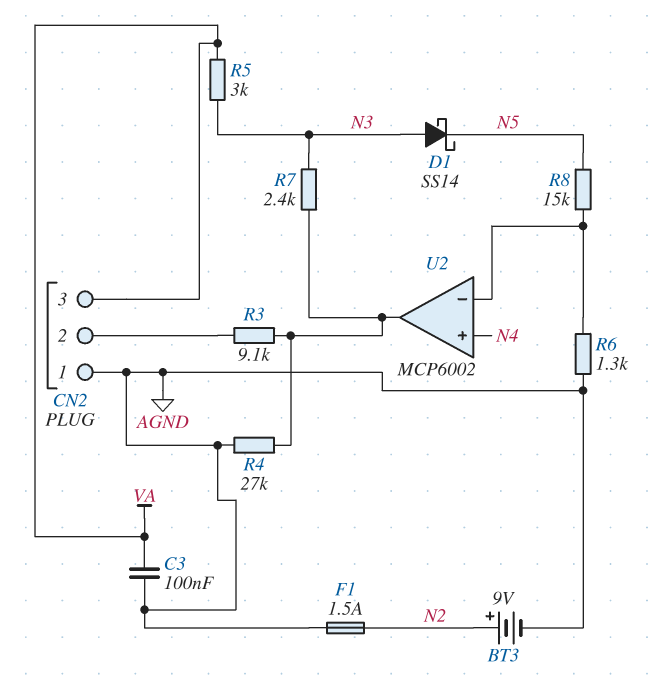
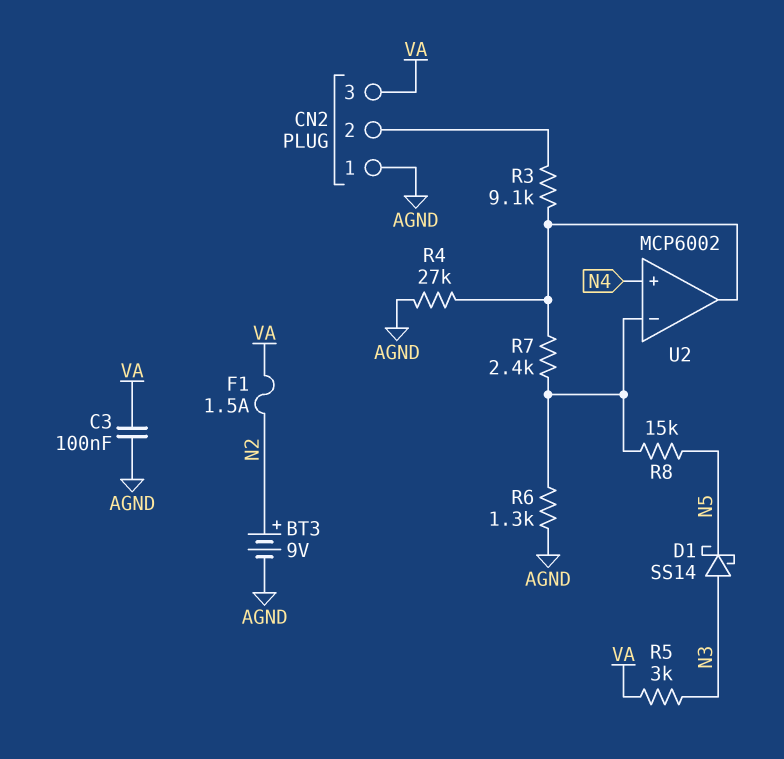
F1: 1.5A (AGND, N2) -> 1.5A (N2, VA)
R7: 2.4k (N3, U2/out) -> 2.4k (U2/in-, U2/out)

